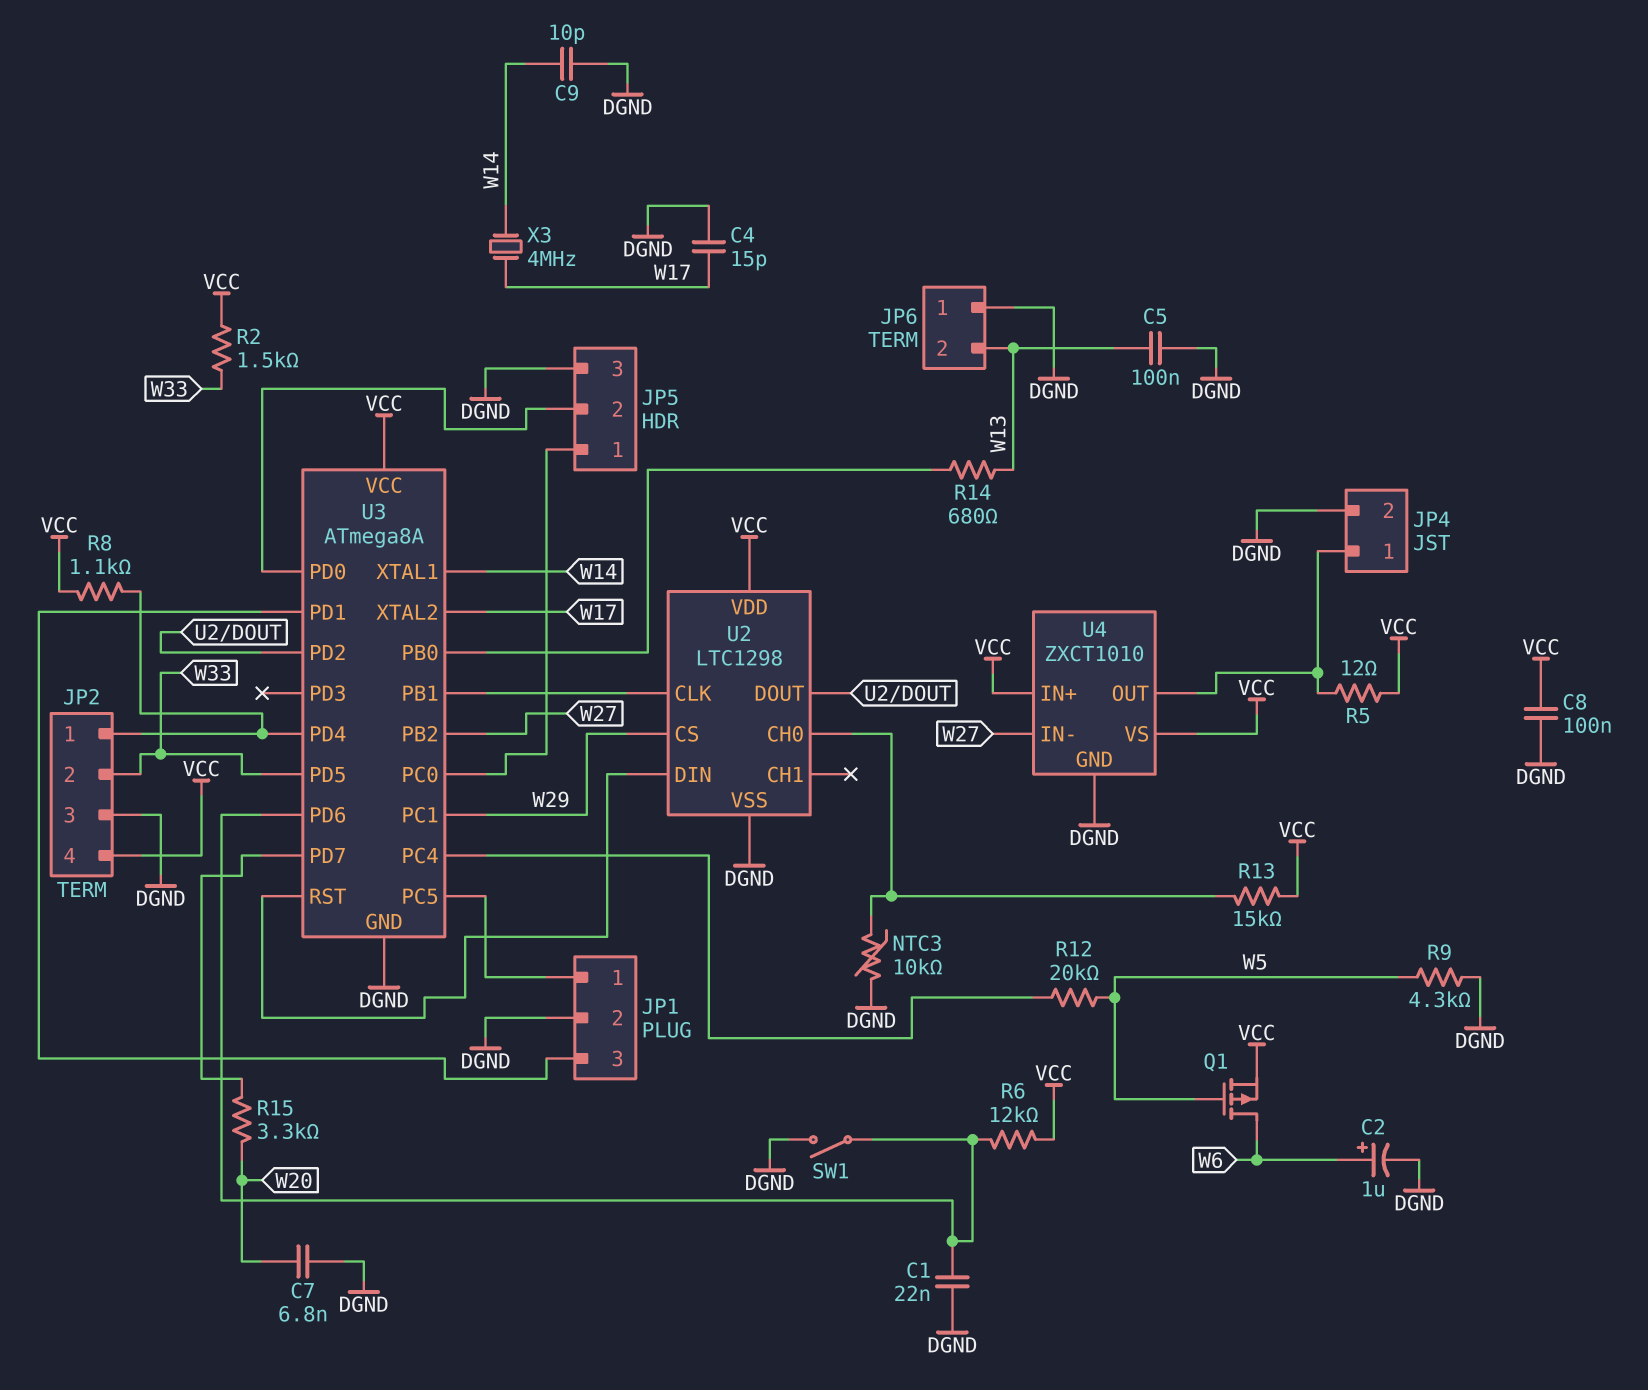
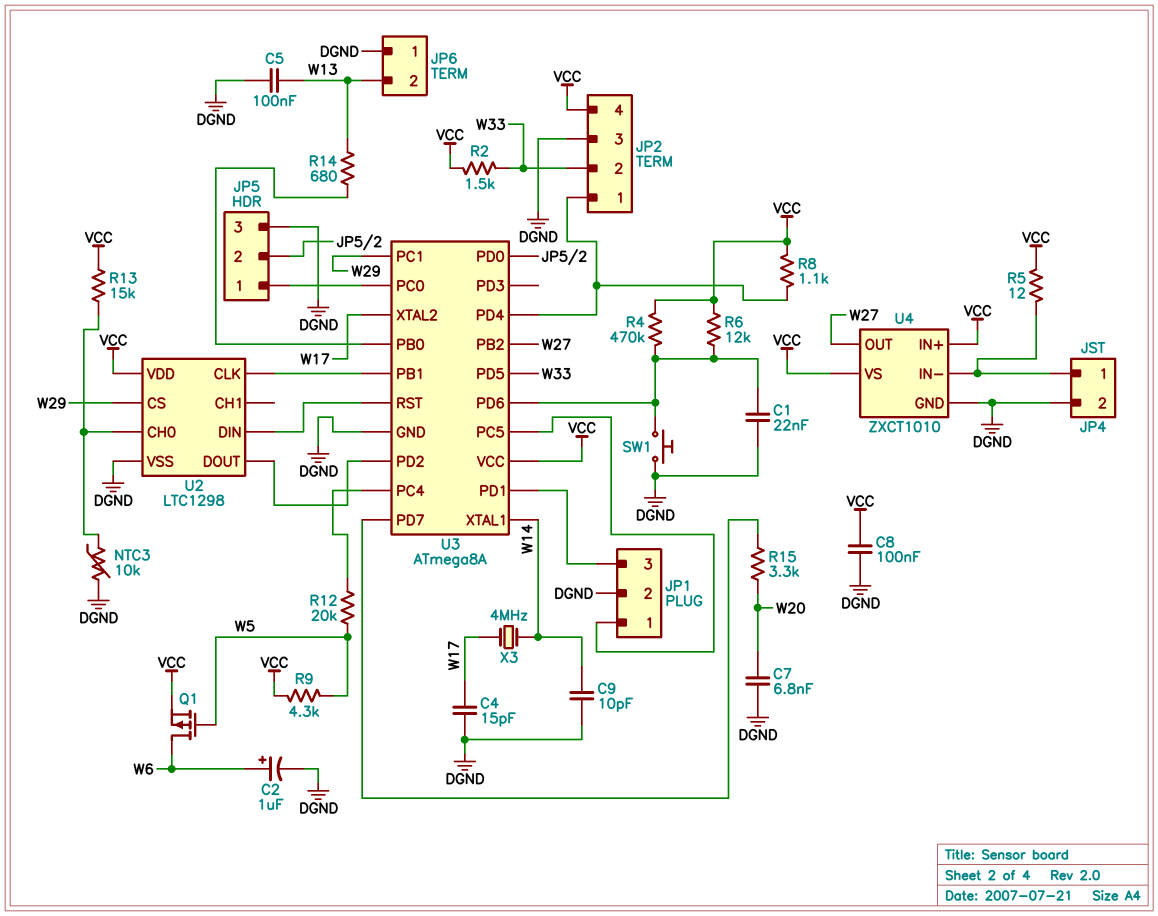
R4: none -> 470k (U3/PD6, VCC)
R9: 4.3k (DGND, W5) -> 4.3k (VCC, W5)
SW1: switch (DGND, U3/PD6) -> button (DGND, U3/PD6)
U4 pin IN-: W27 -> JP4/1
U4 pin OUT: JP4/1 -> W27

